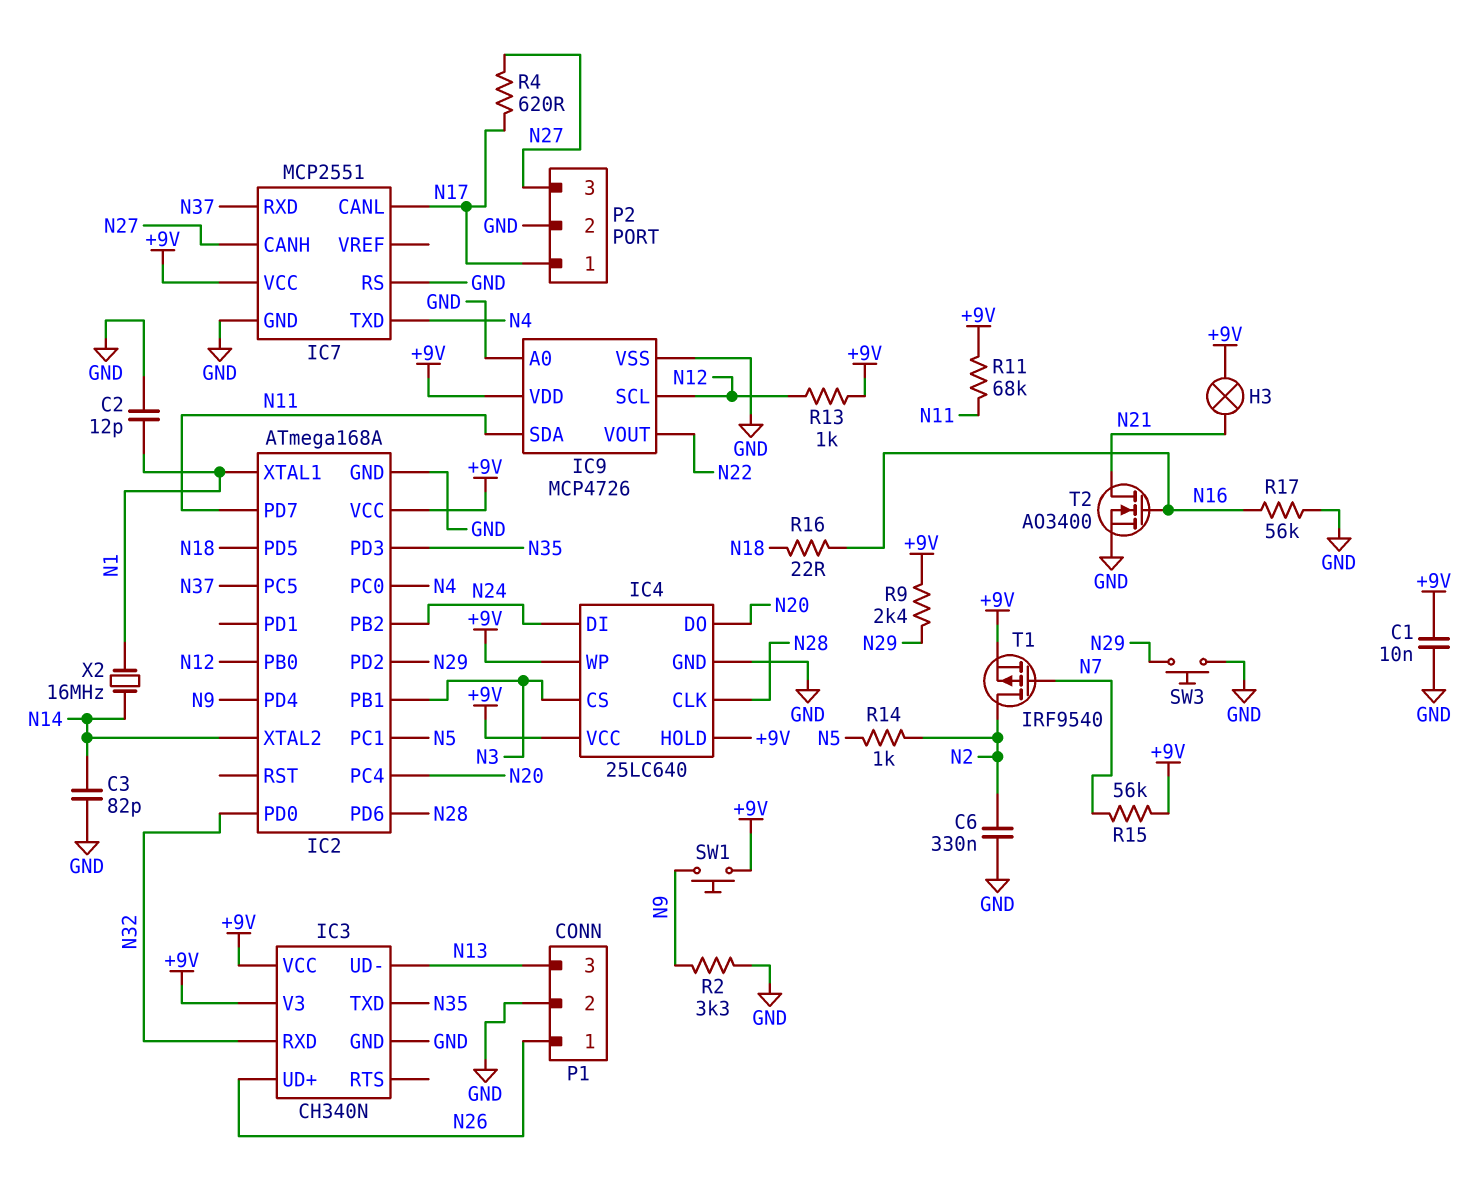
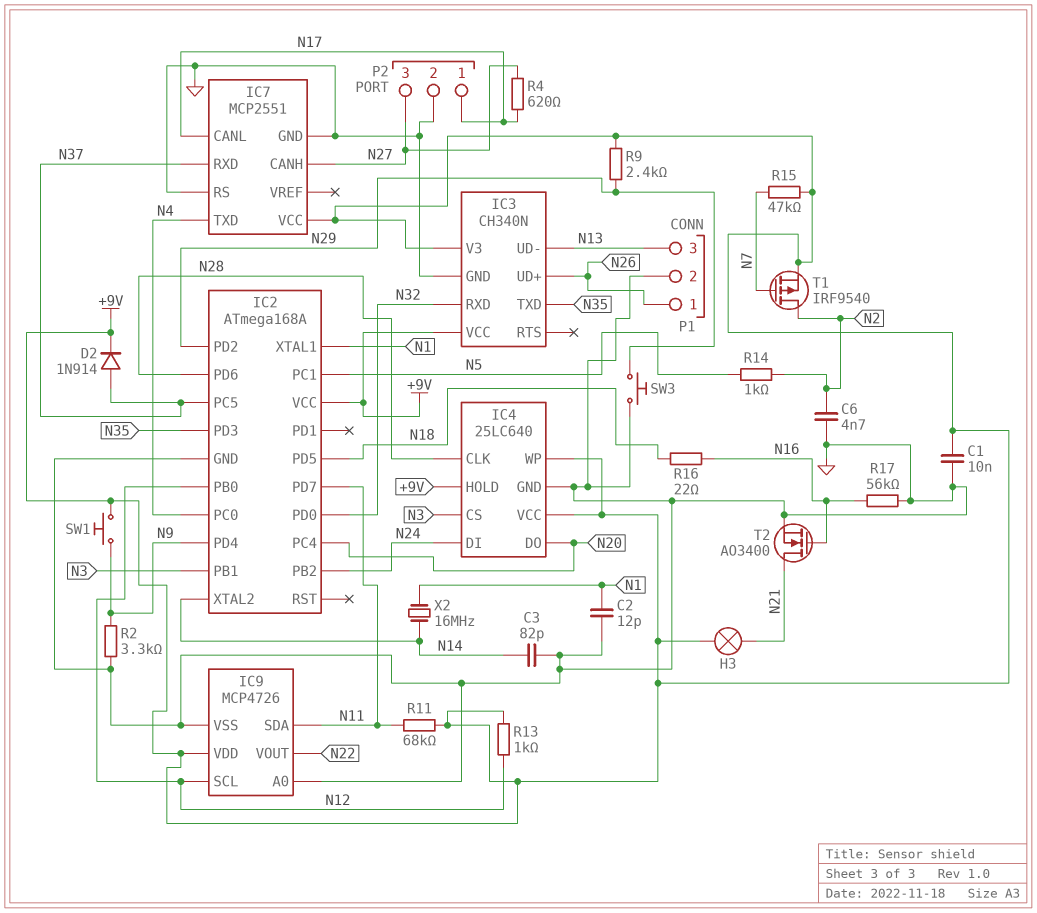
C6: 330nF (GND, N2) -> 4.7nF (GND, N2)
D2: none -> diode 1N914 (A N37, K +9V)
R15: 56k (+9V, N7) -> 47k (+9V, N7)

